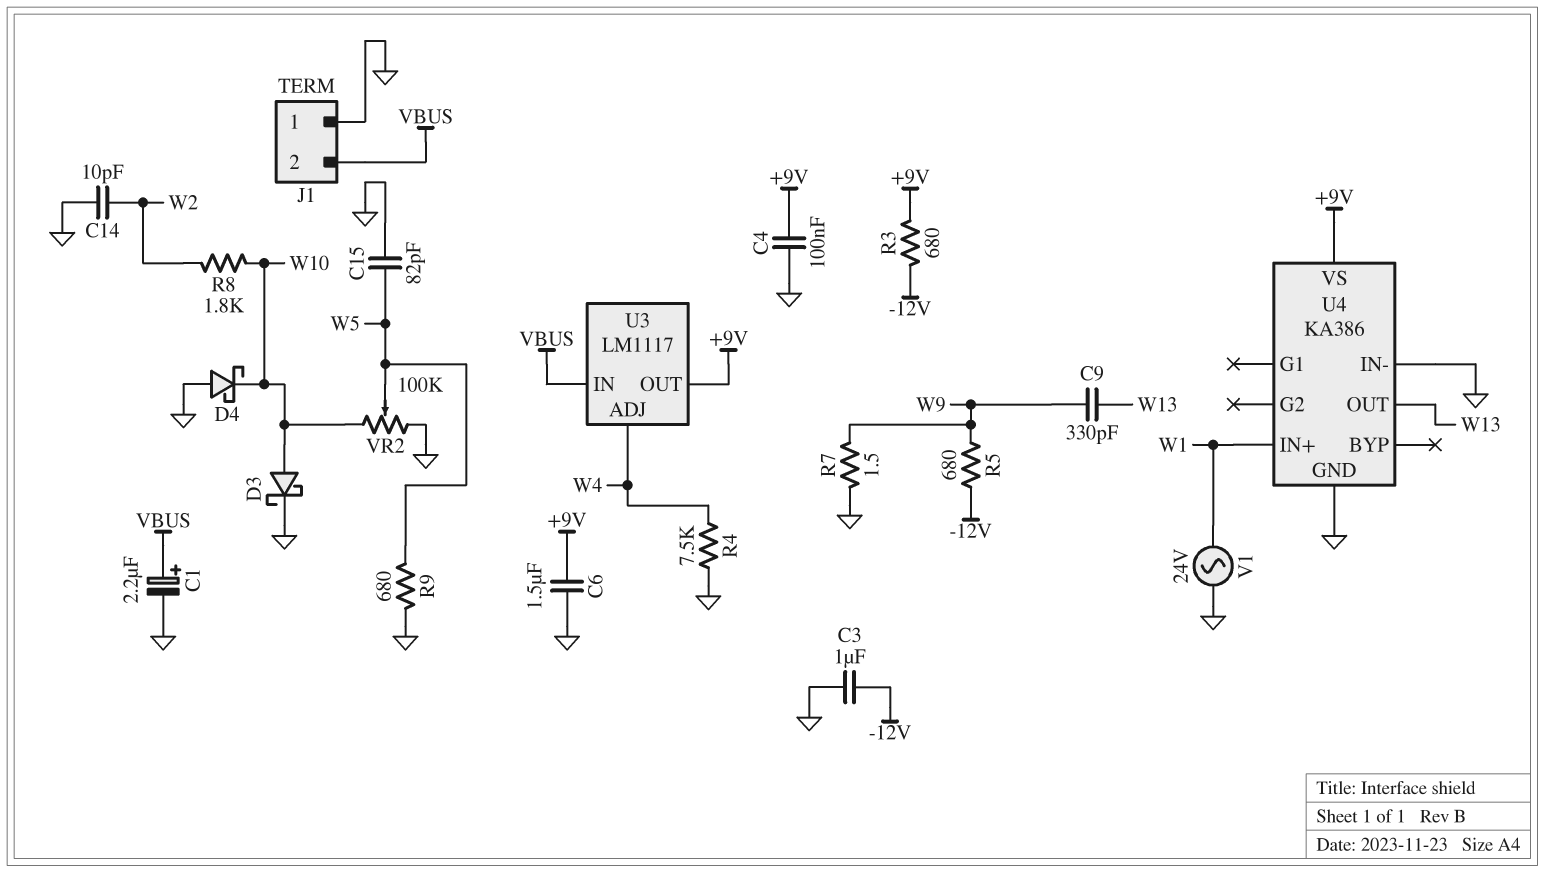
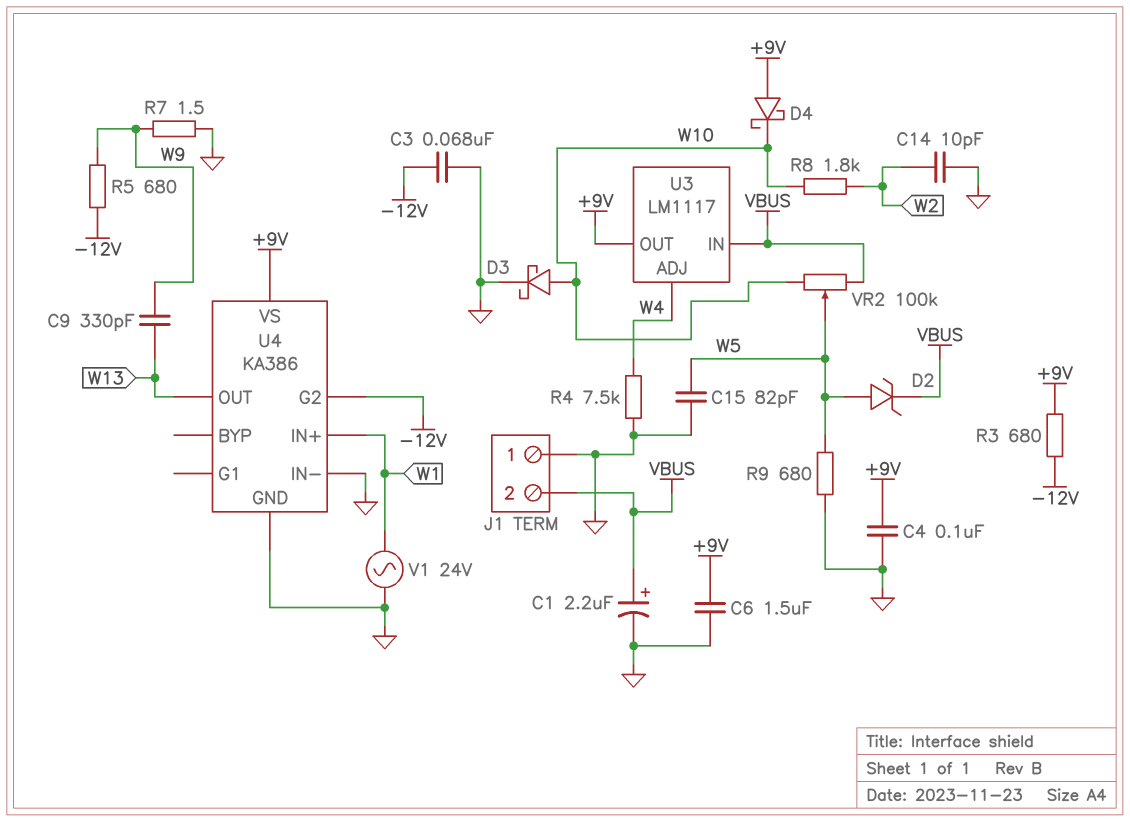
C3: 1uF (-12V, GND) -> 68nF (-12V, GND)
D2: none -> zener (A W5, K VBUS)
D4: schottky (A GND, K W10) -> schottky (A +9V, K W10)
U4 pin G2: none -> -12V
VR2: 100k (GND, W10, wiper W5) -> 100k (VBUS, W10, wiper W5)

